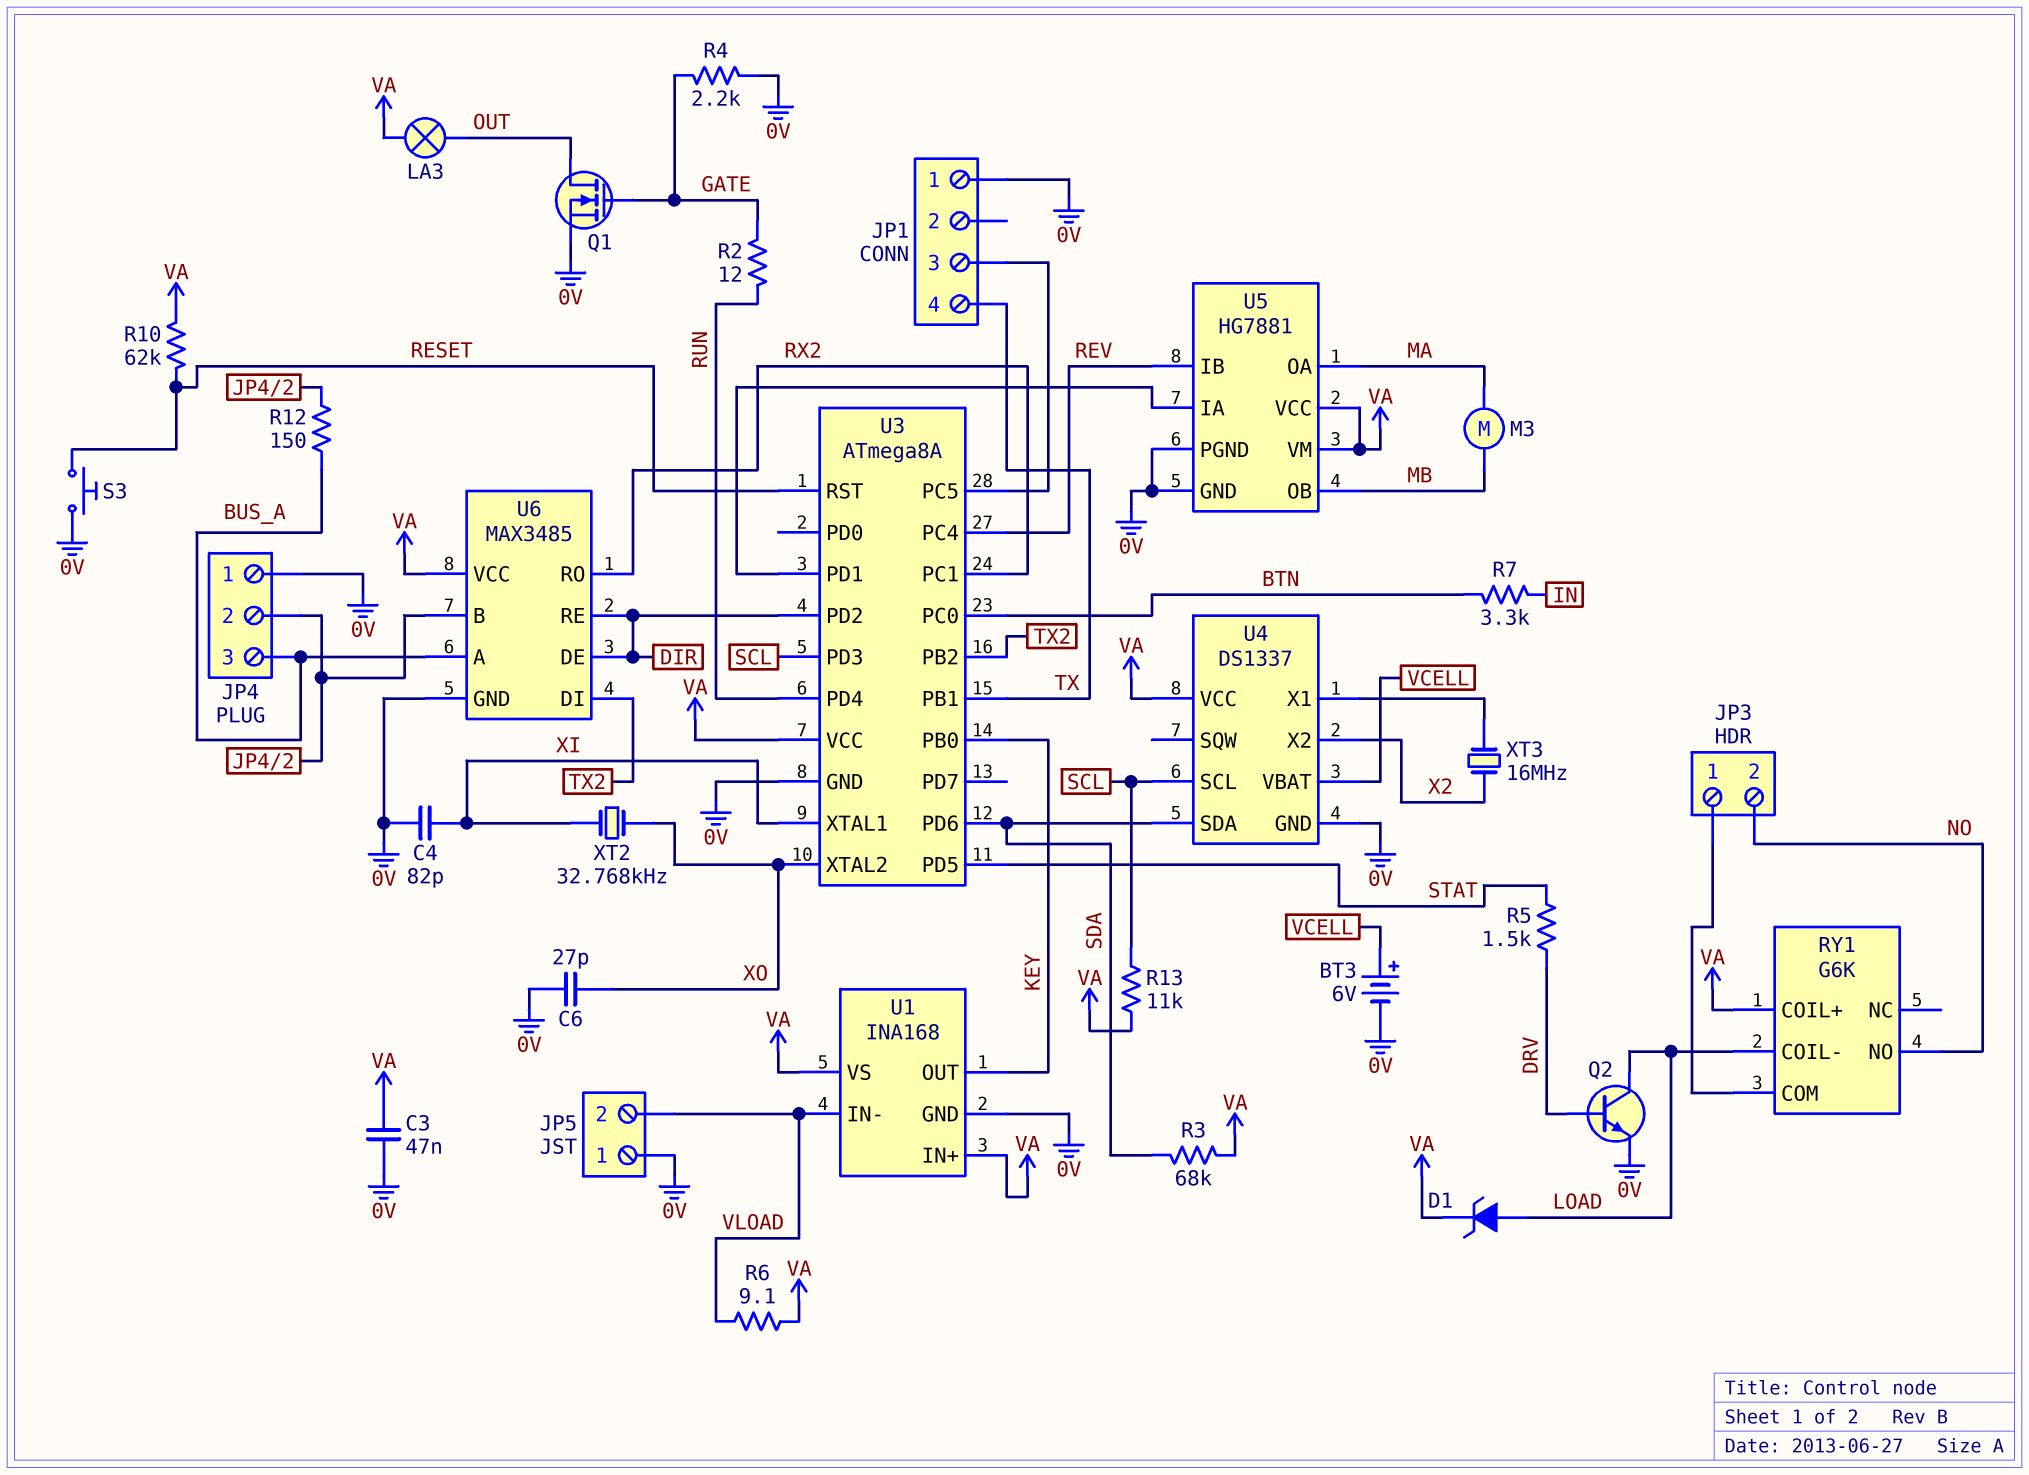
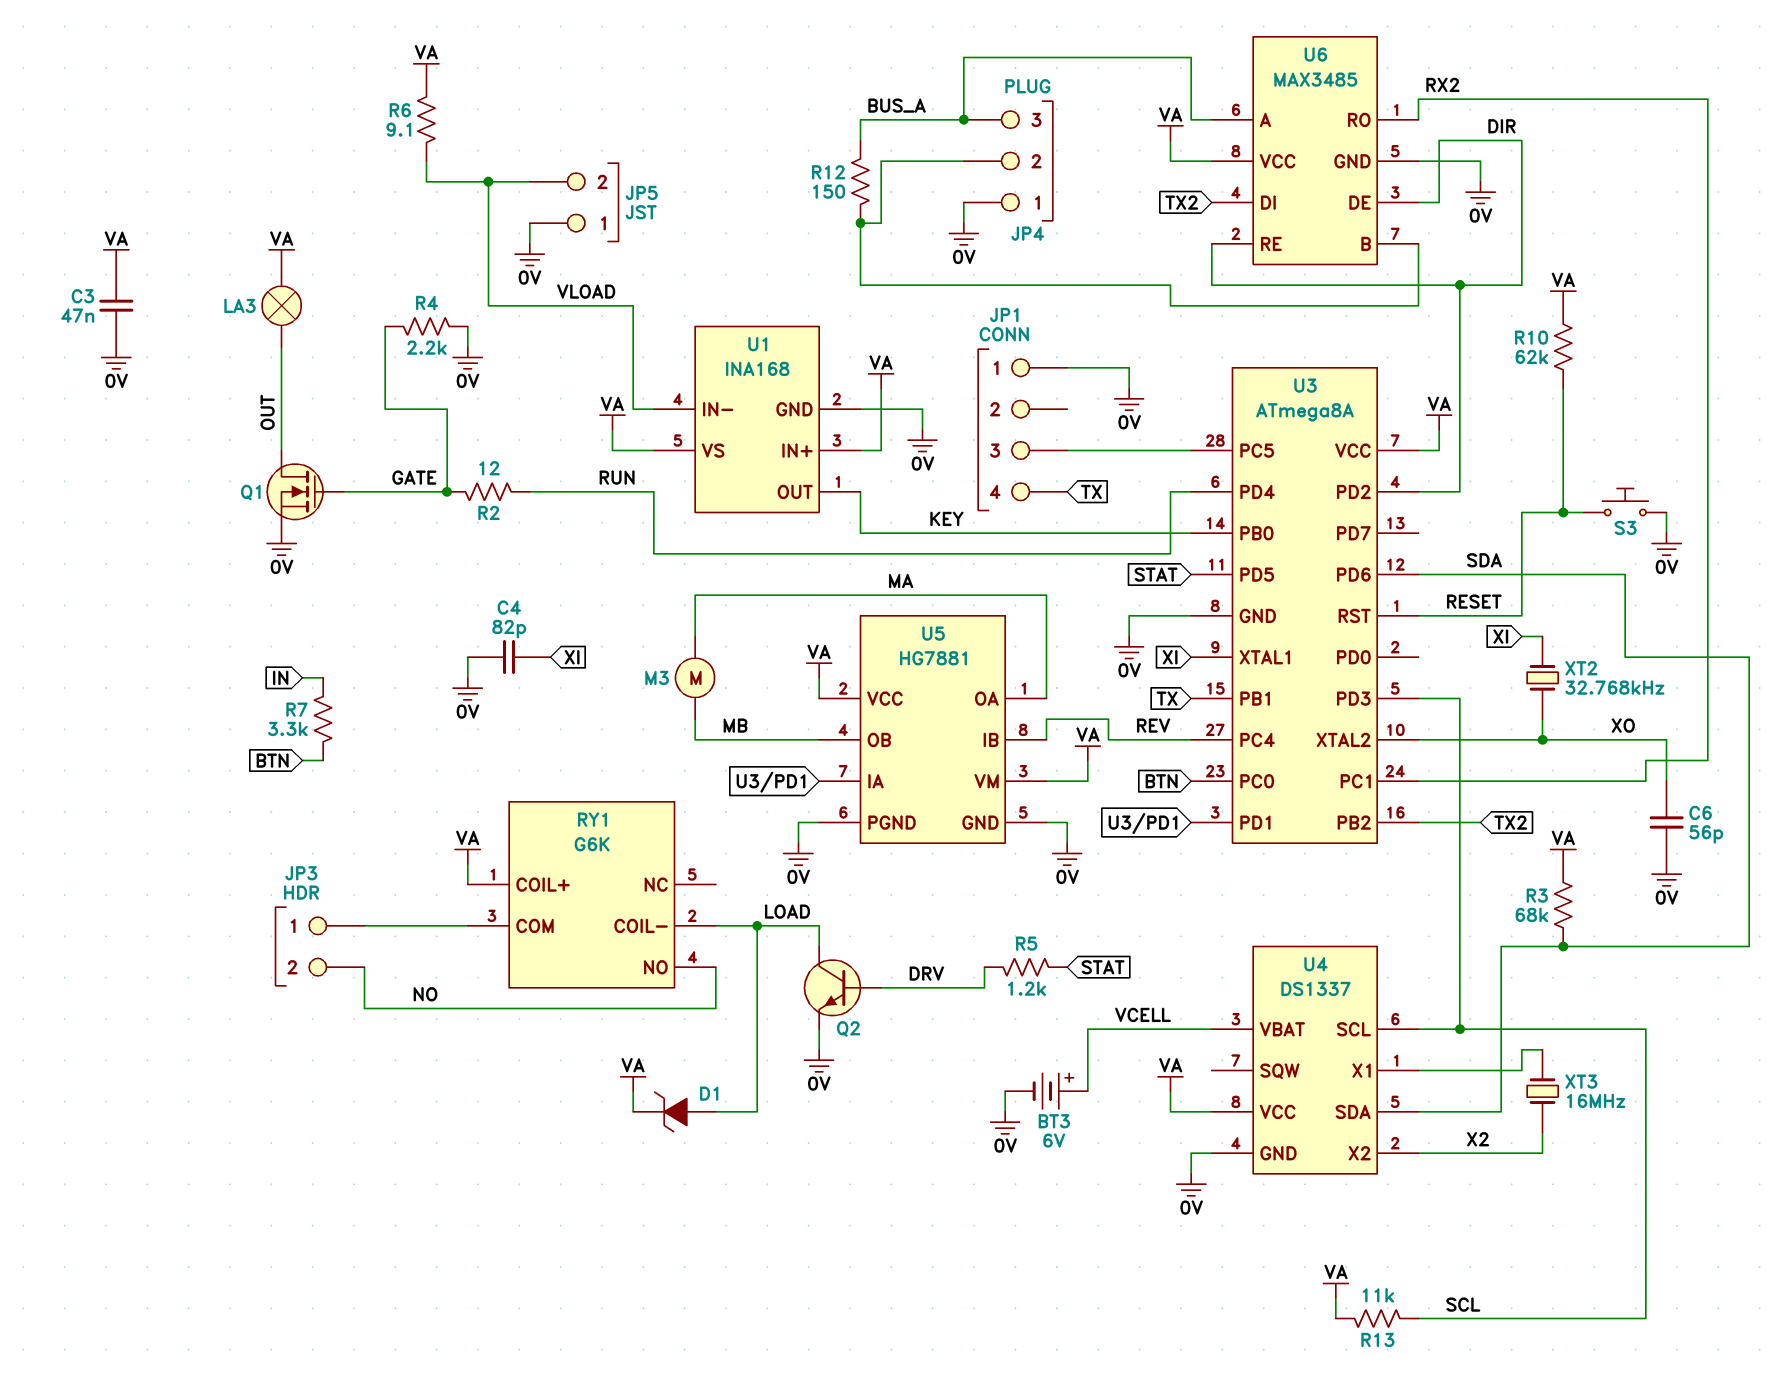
C6: 27pF (0V, XO) -> 56pF (0V, XO)
R5: 1.5k (DRV, STAT) -> 1.2k (DRV, STAT)

